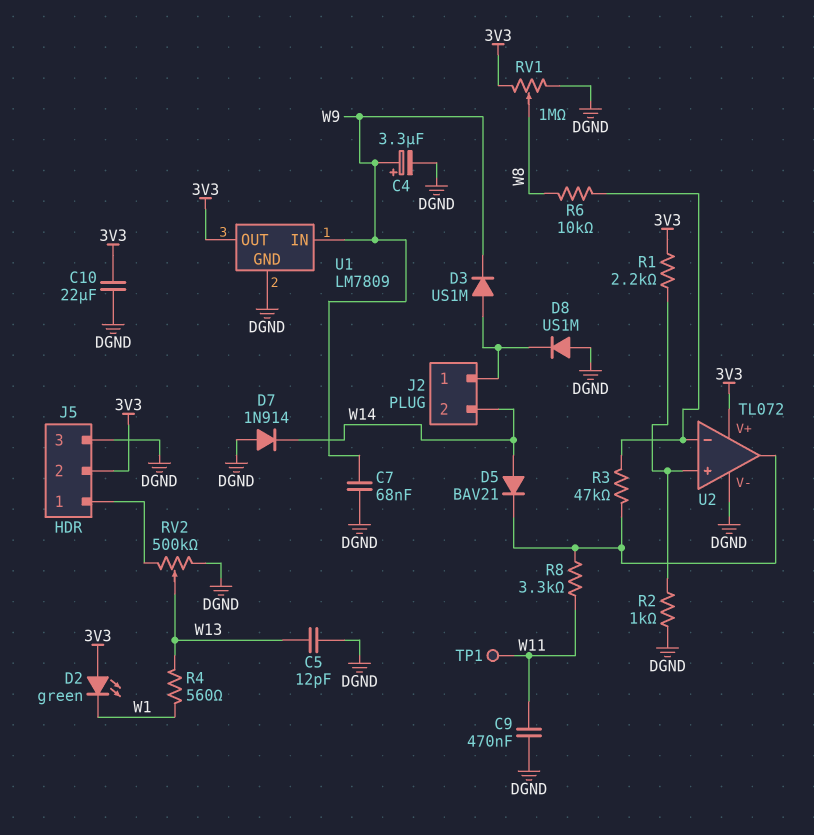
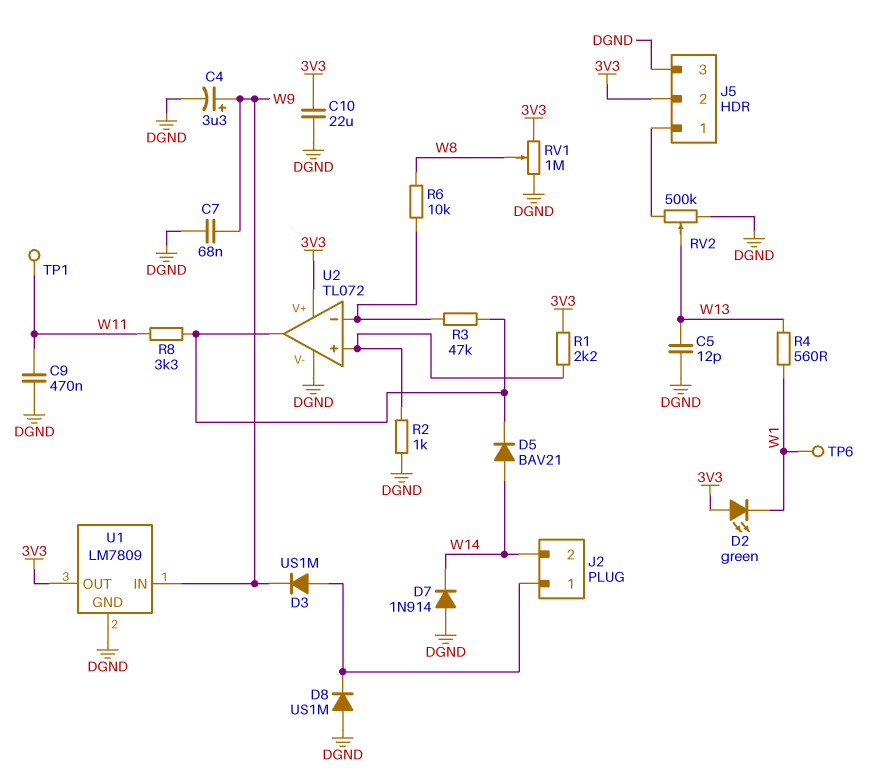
TP6: none -> test point (W1)

